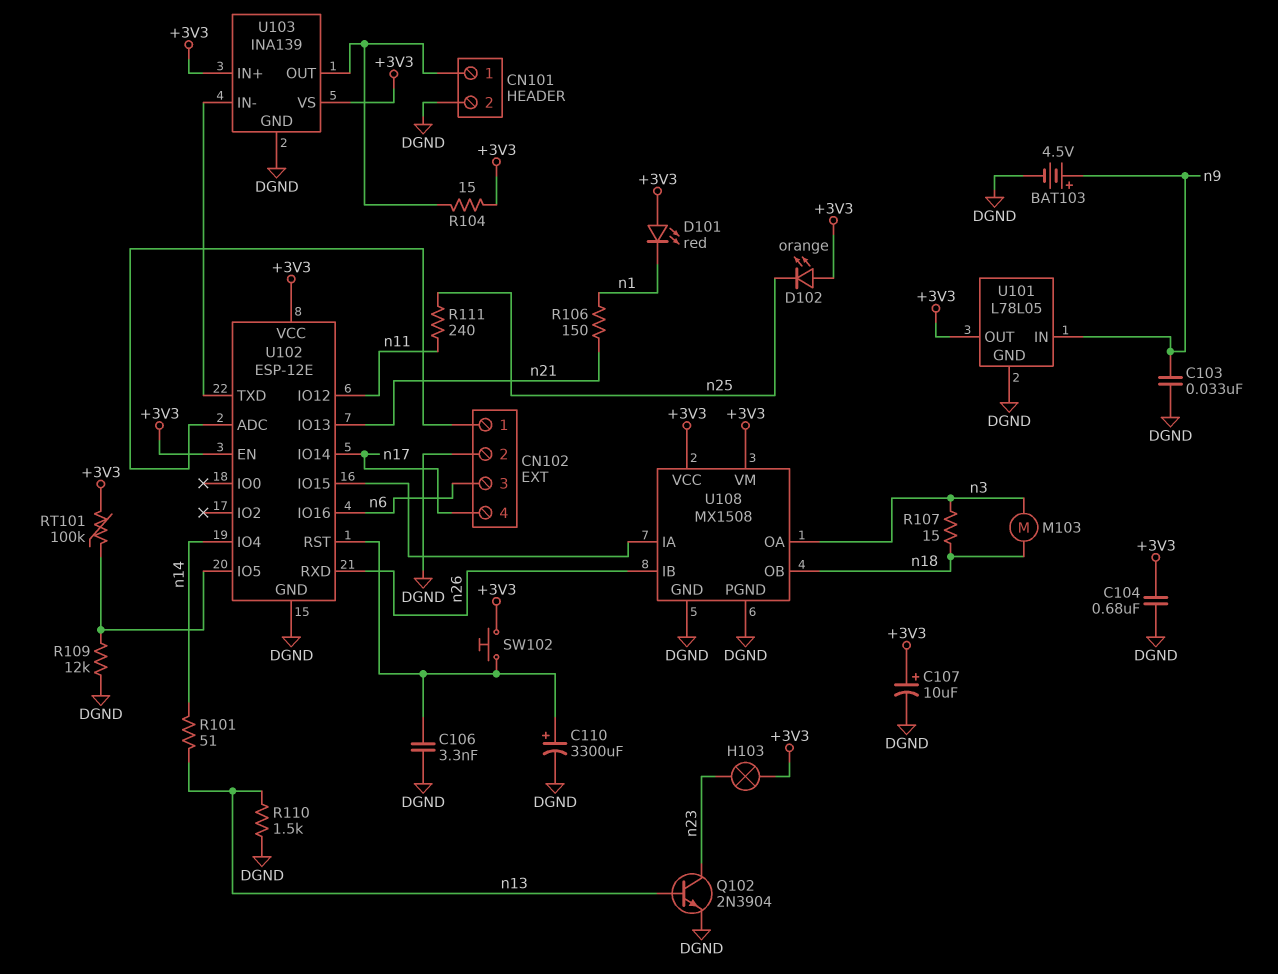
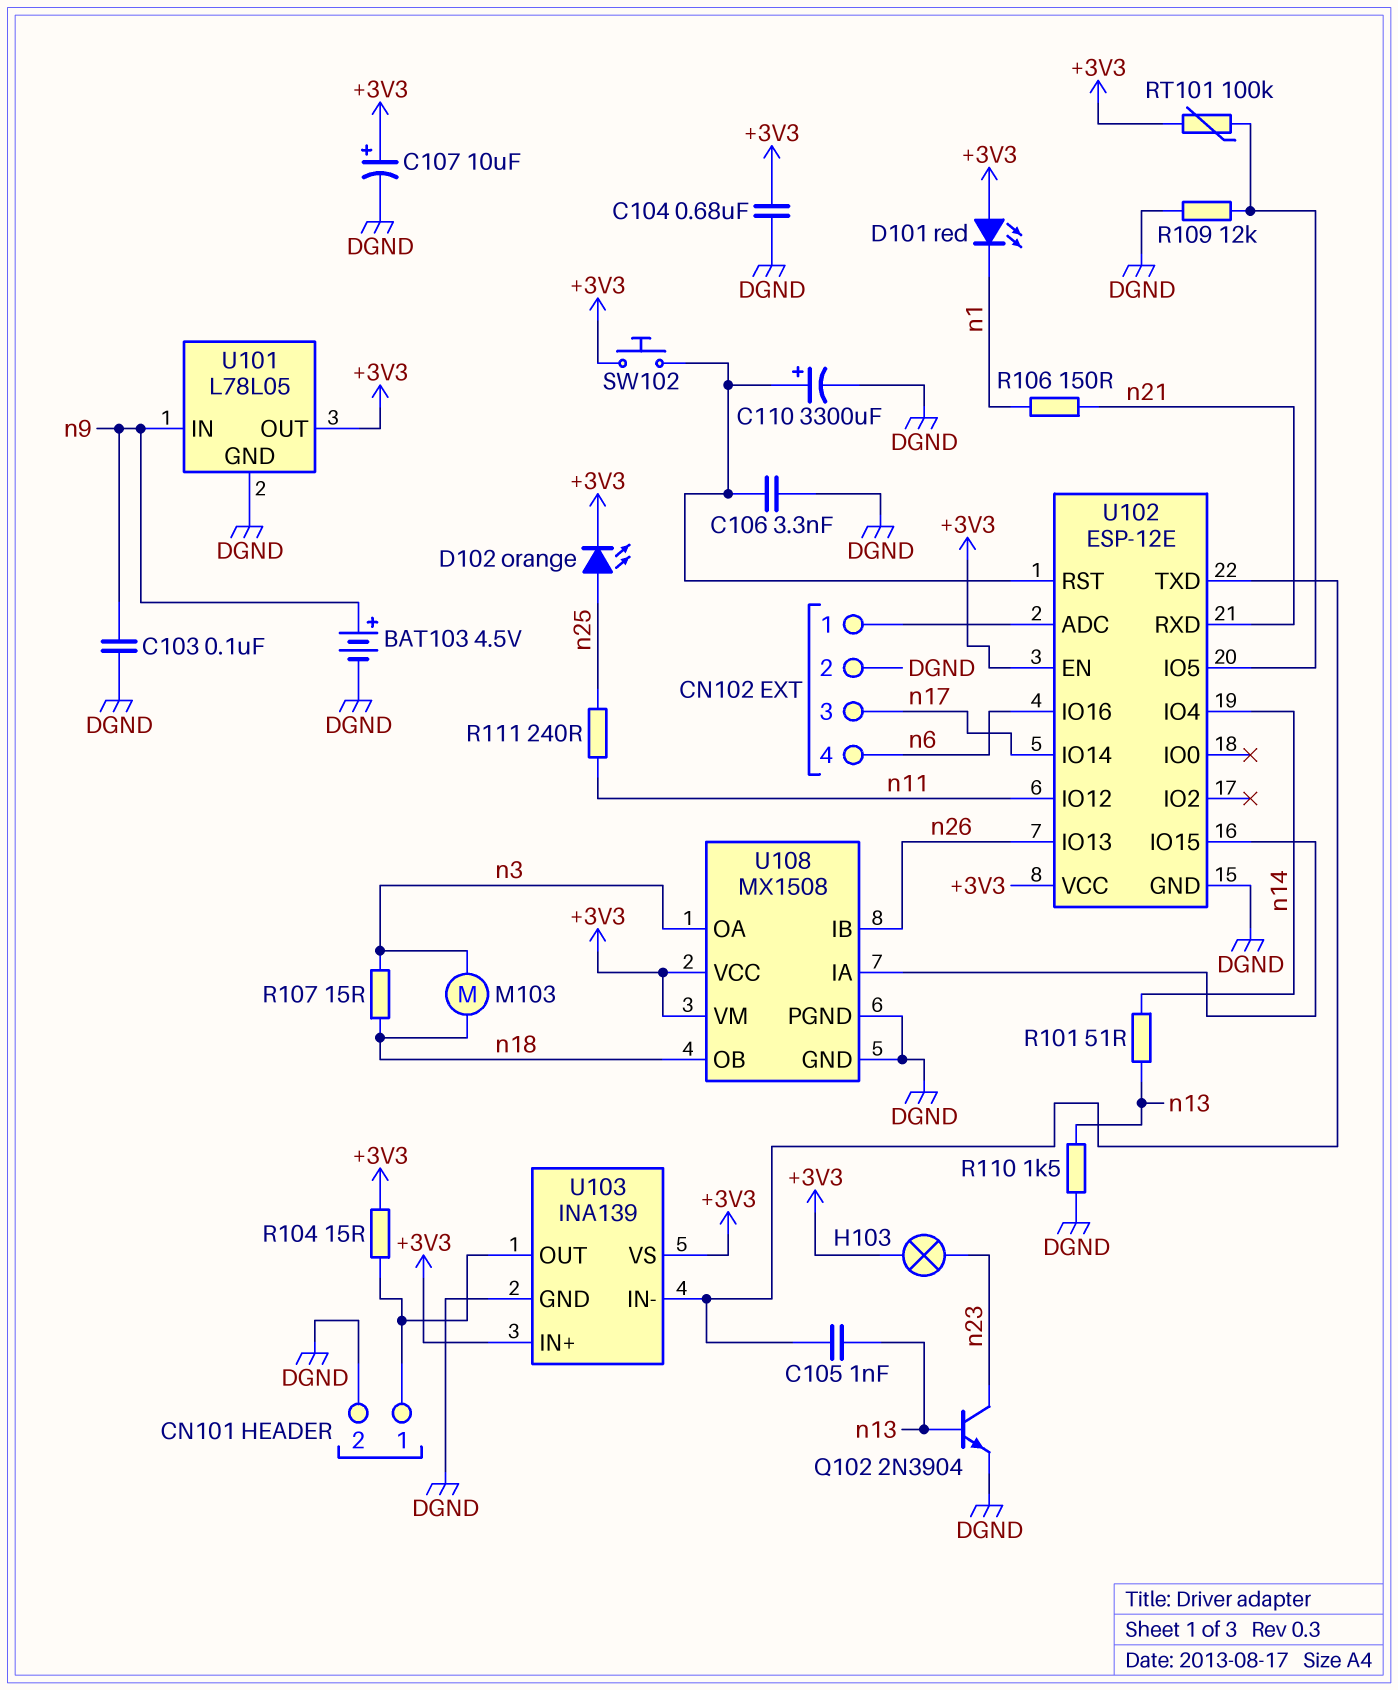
C103: 33nF (DGND, n9) -> 100nF (DGND, n9)
C105: none -> 1nF (U102/TXD, n13)
CN102 pin 3: n6 -> n17
CN102 pin 4: n17 -> n6
D102: LED orange (A +3V3, K n25) -> LED orange (A n25, K +3V3)
U102 pin IO13: n21 -> n26
U102 pin RXD: n26 -> n21

